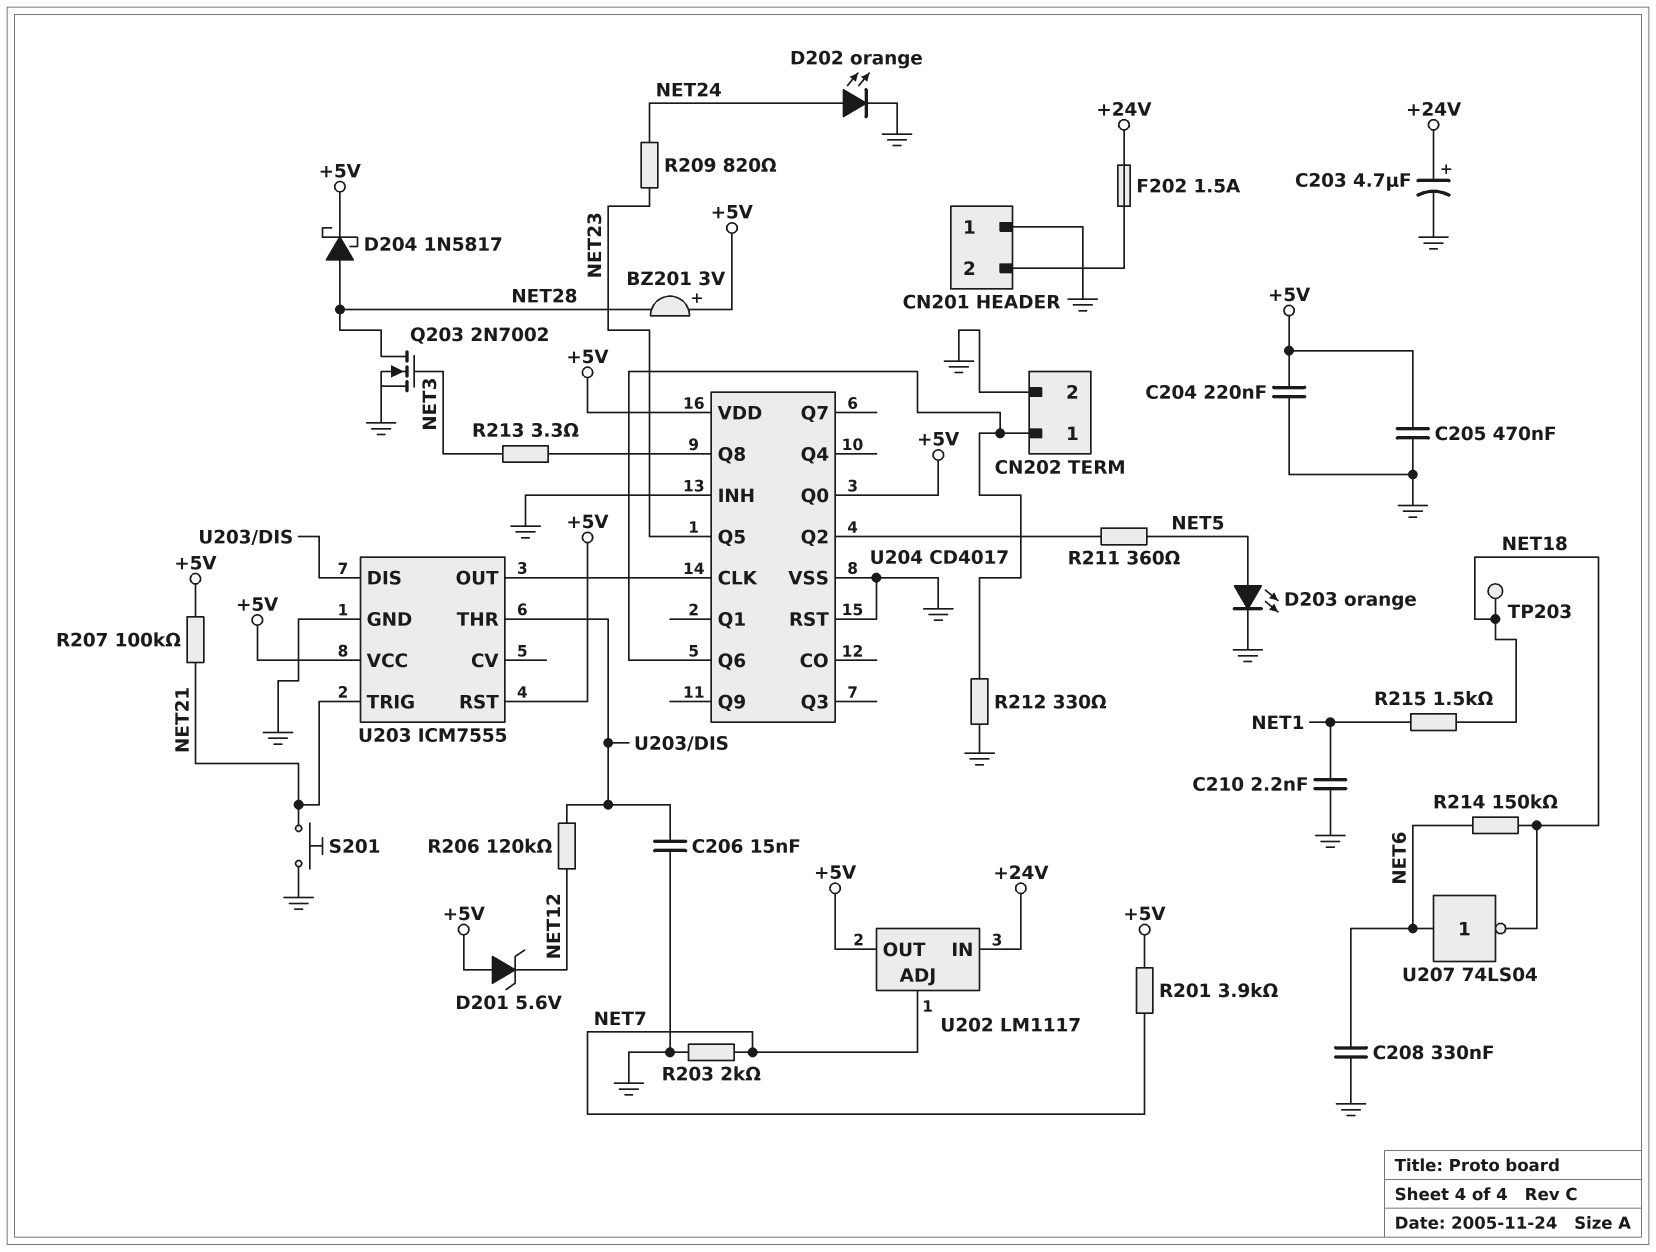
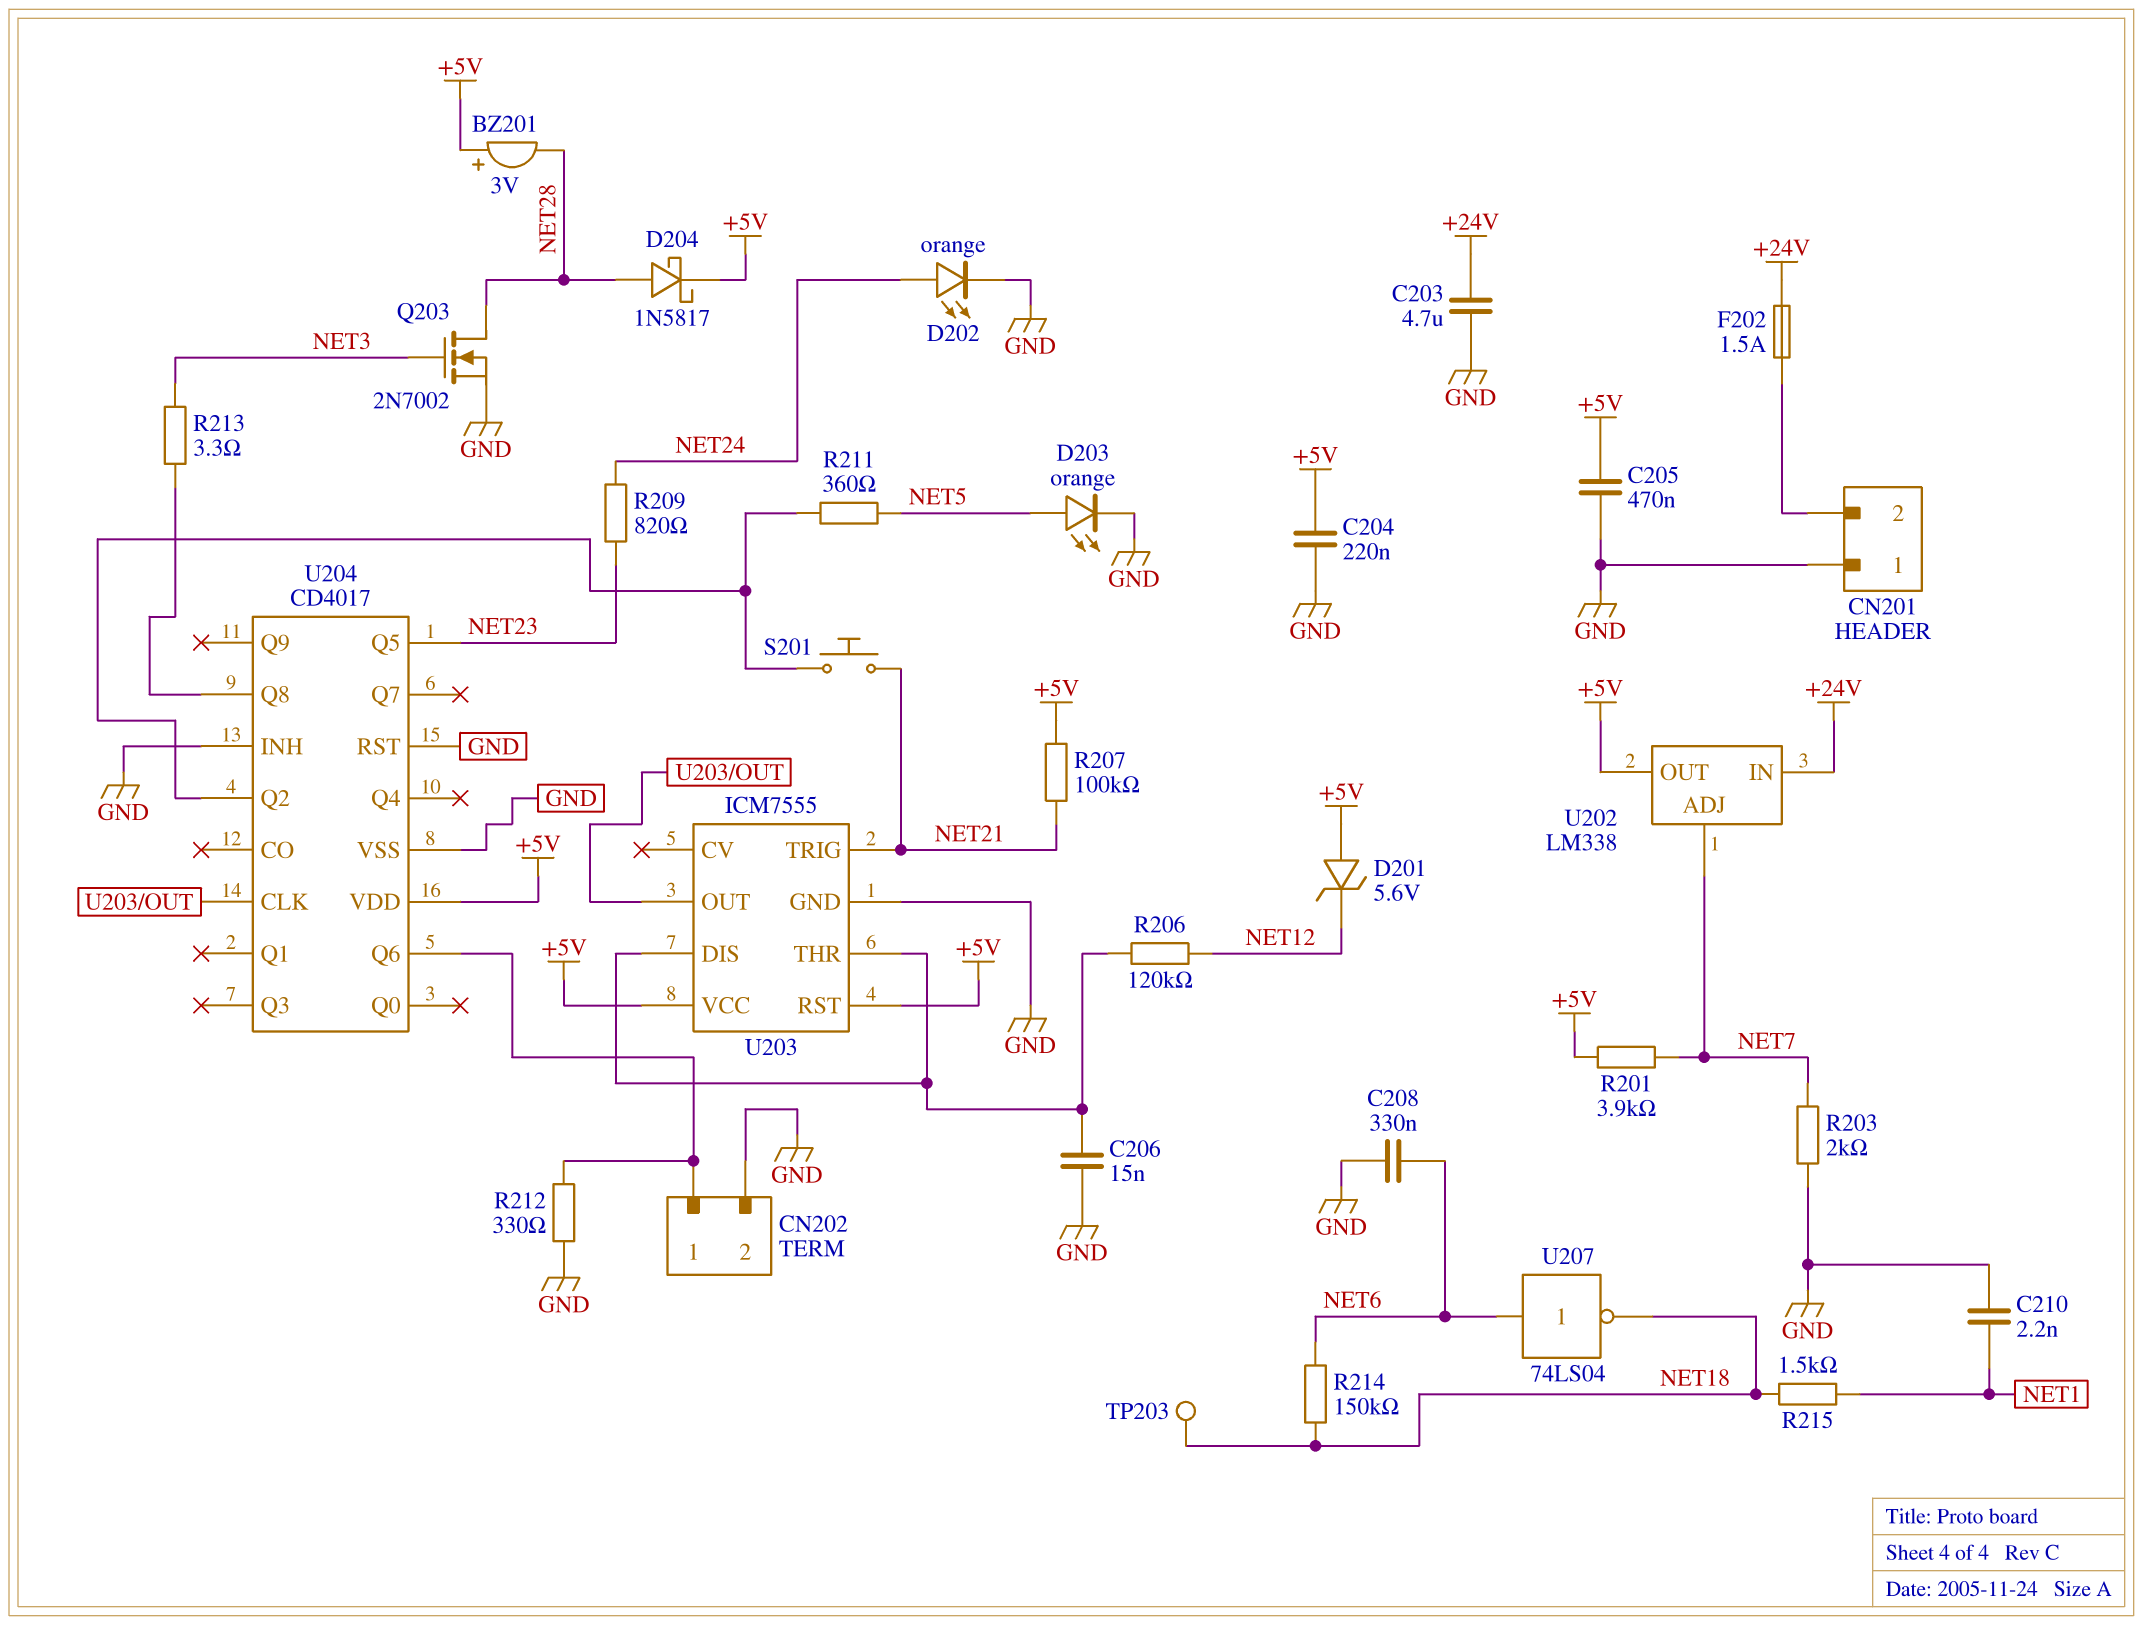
C203: 4.7uF (plus +24V, minus GND) -> 4.7uF (+24V, GND)
S201: button (GND, NET21) -> button (NET21, U204/Q2)
U202: LM1117 -> LM338
U204 pin Q0: +5V -> none

